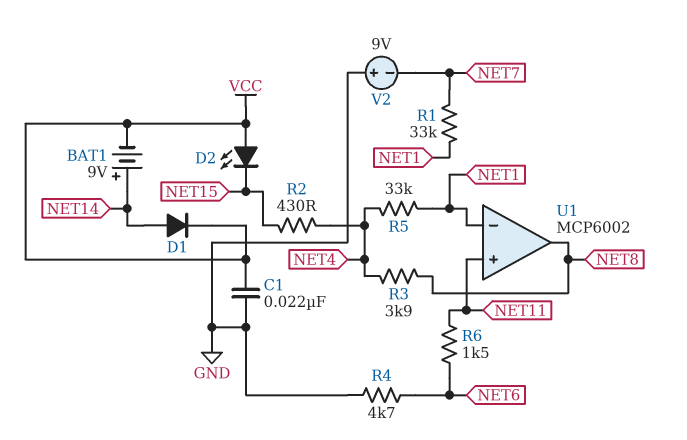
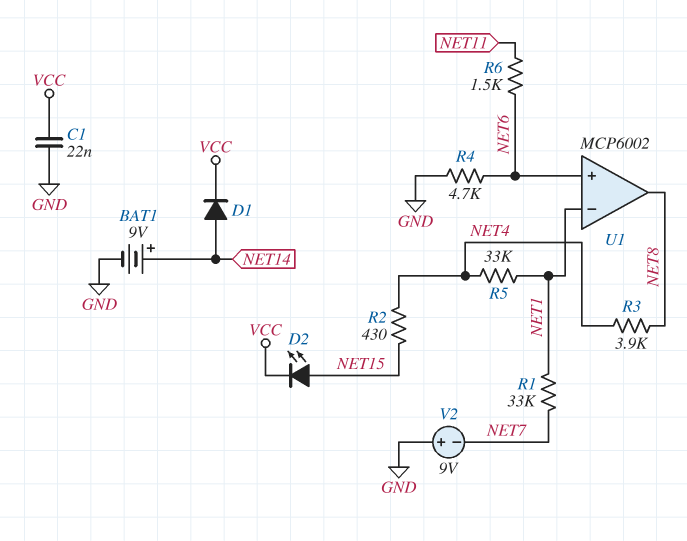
BAT1: 9V (plus NET14, minus VCC) -> 9V (plus NET14, minus GND)
D2: LED (A VCC, K NET15) -> LED (A NET15, K VCC)
U1 pin in+: NET11 -> NET6

